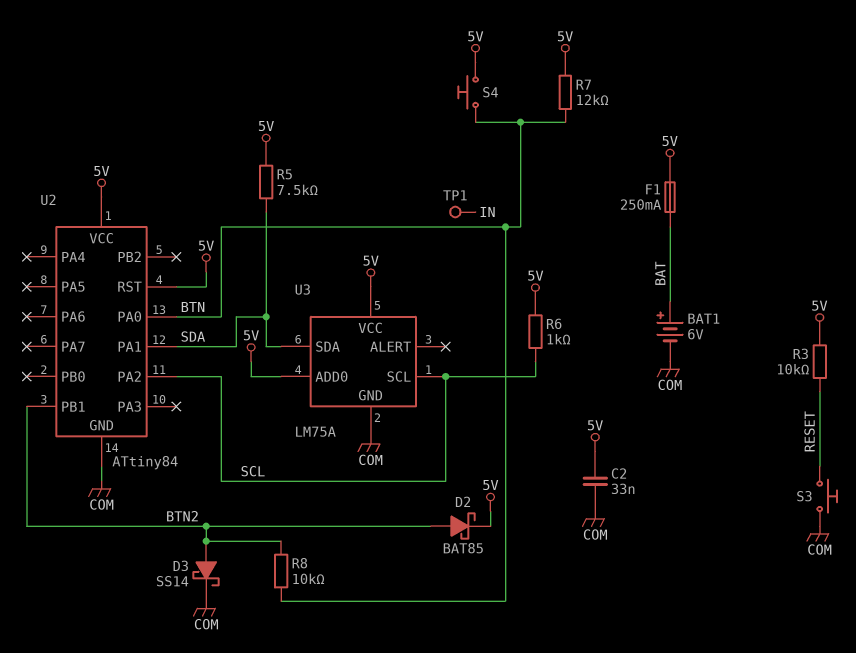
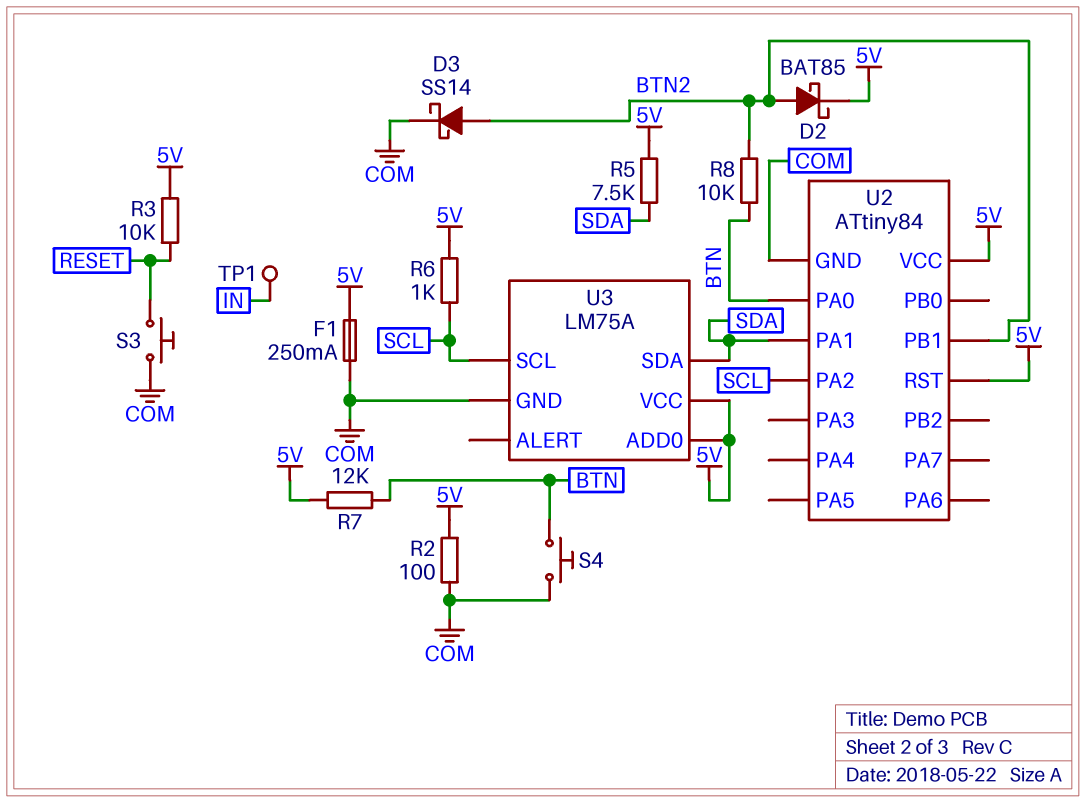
BAT1: 6V (plus BAT, minus COM) -> none
C2: 33nF (5V, COM) -> none
F1: 250mA (5V, BAT) -> 250mA (5V, COM)
R2: none -> 100 (5V, COM)
S4: button (5V, BTN) -> button (BTN, COM)

